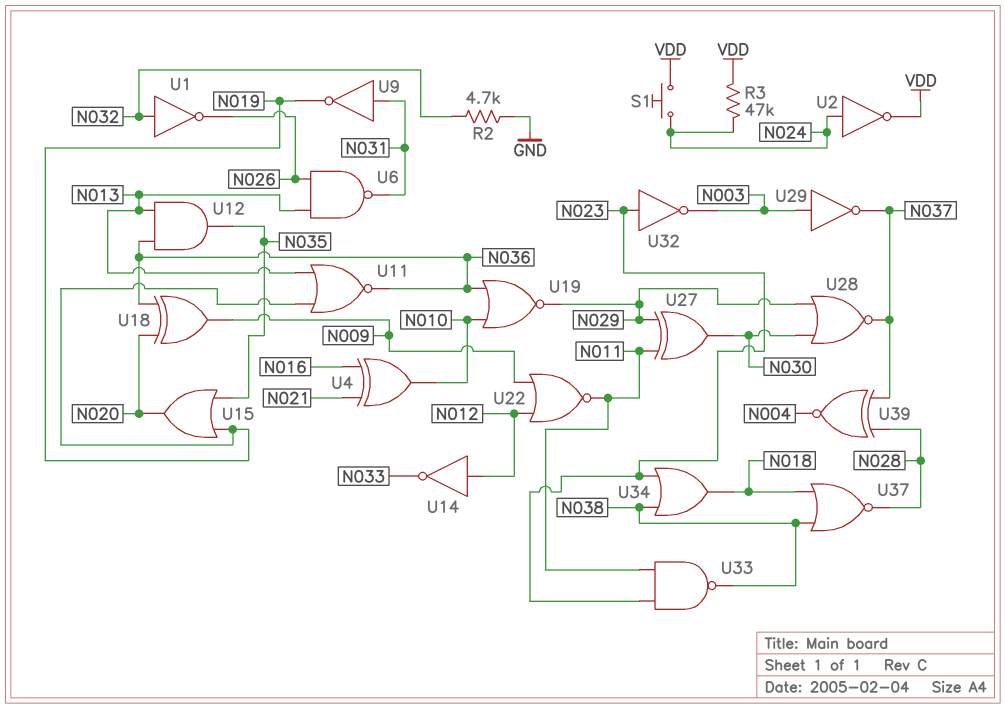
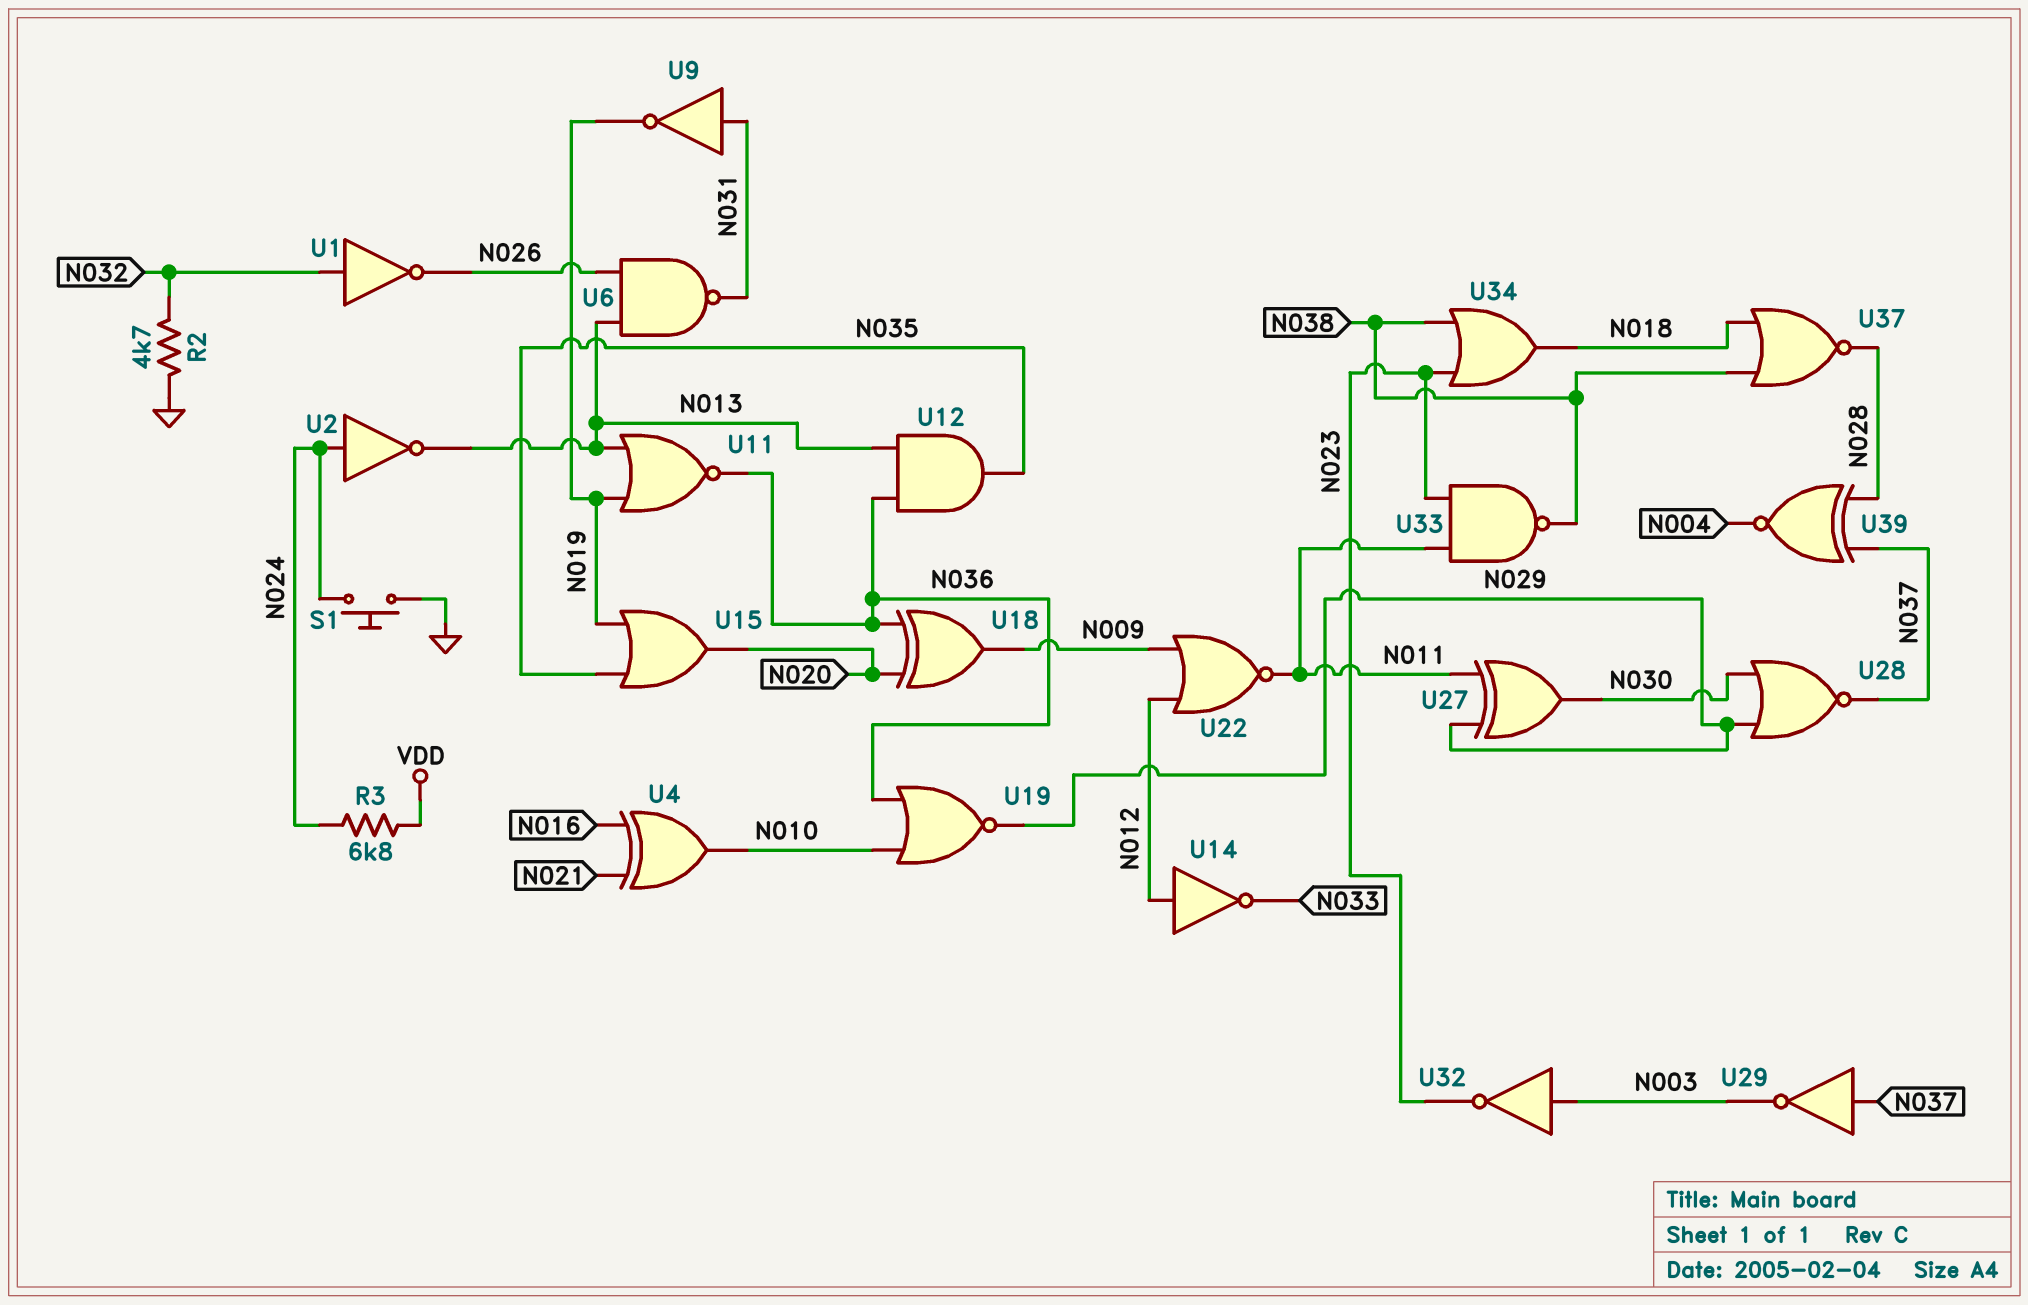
R3: 47k (N024, VDD) -> 6.8k (N024, VDD)
S1: button (N024, VDD) -> button (GND, N024)
U2: NOT (in N024, out VDD) -> NOT (in N024, out N013)
U29: NOT (in N003, out N037) -> NOT (in N037, out N003)
U32: NOT (in N023, out N003) -> NOT (in N003, out N023)

